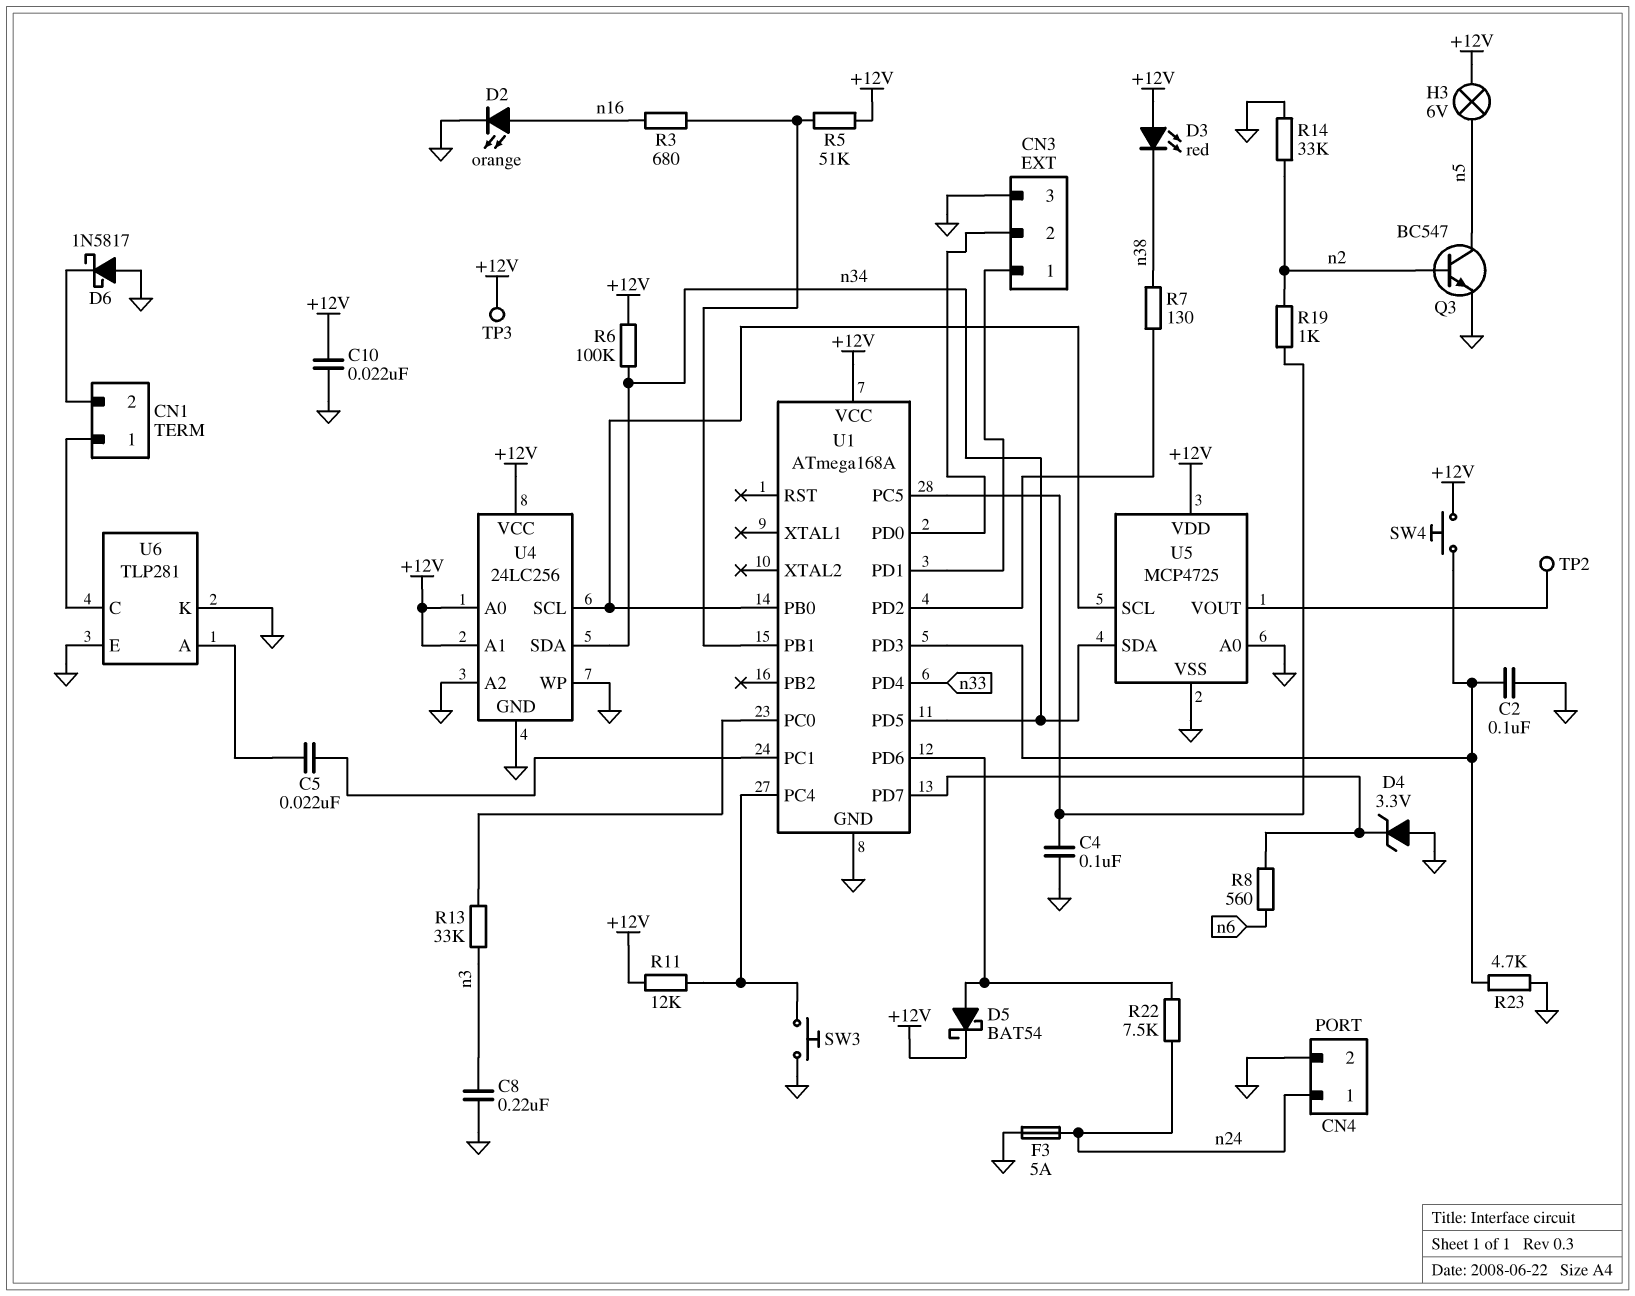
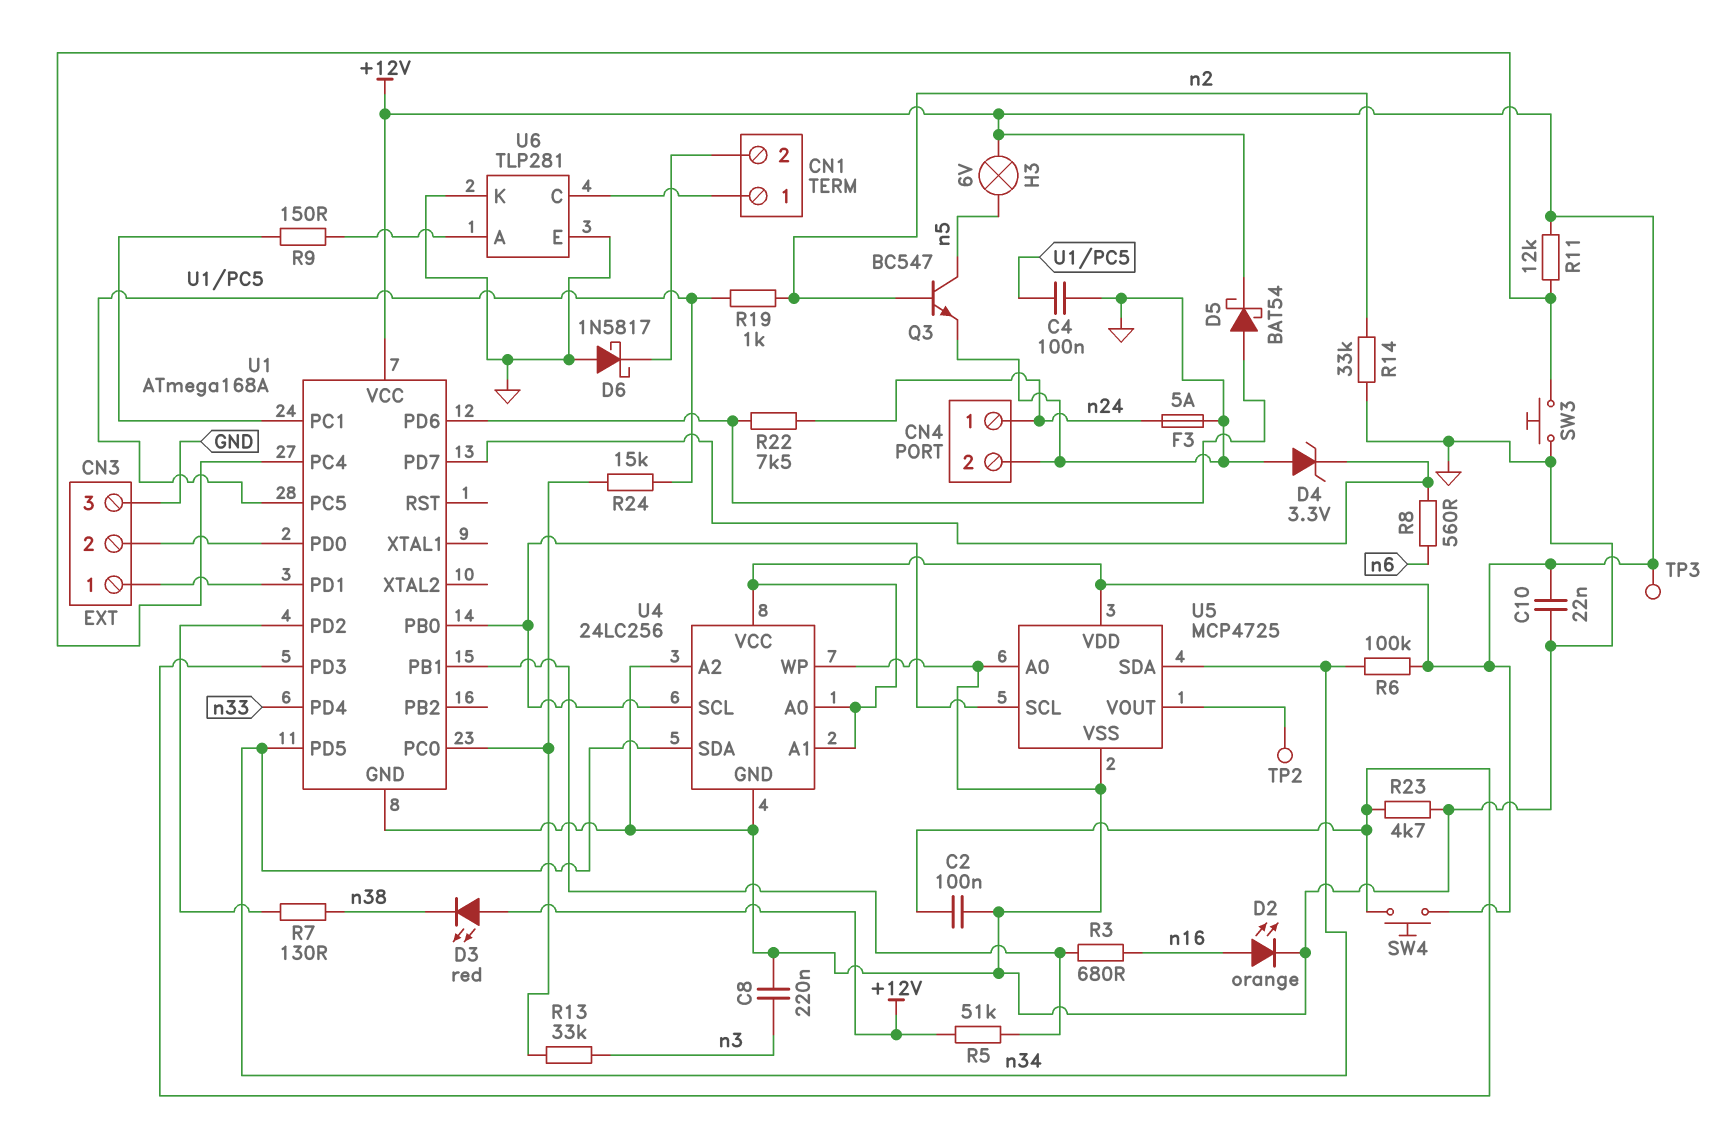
C5: 22nF (U1/PC1, U6/A) -> none
R9: none -> 150 (U1/PC1, U6/A)
R24: none -> 15k (U1/PC0, U1/PC5)

